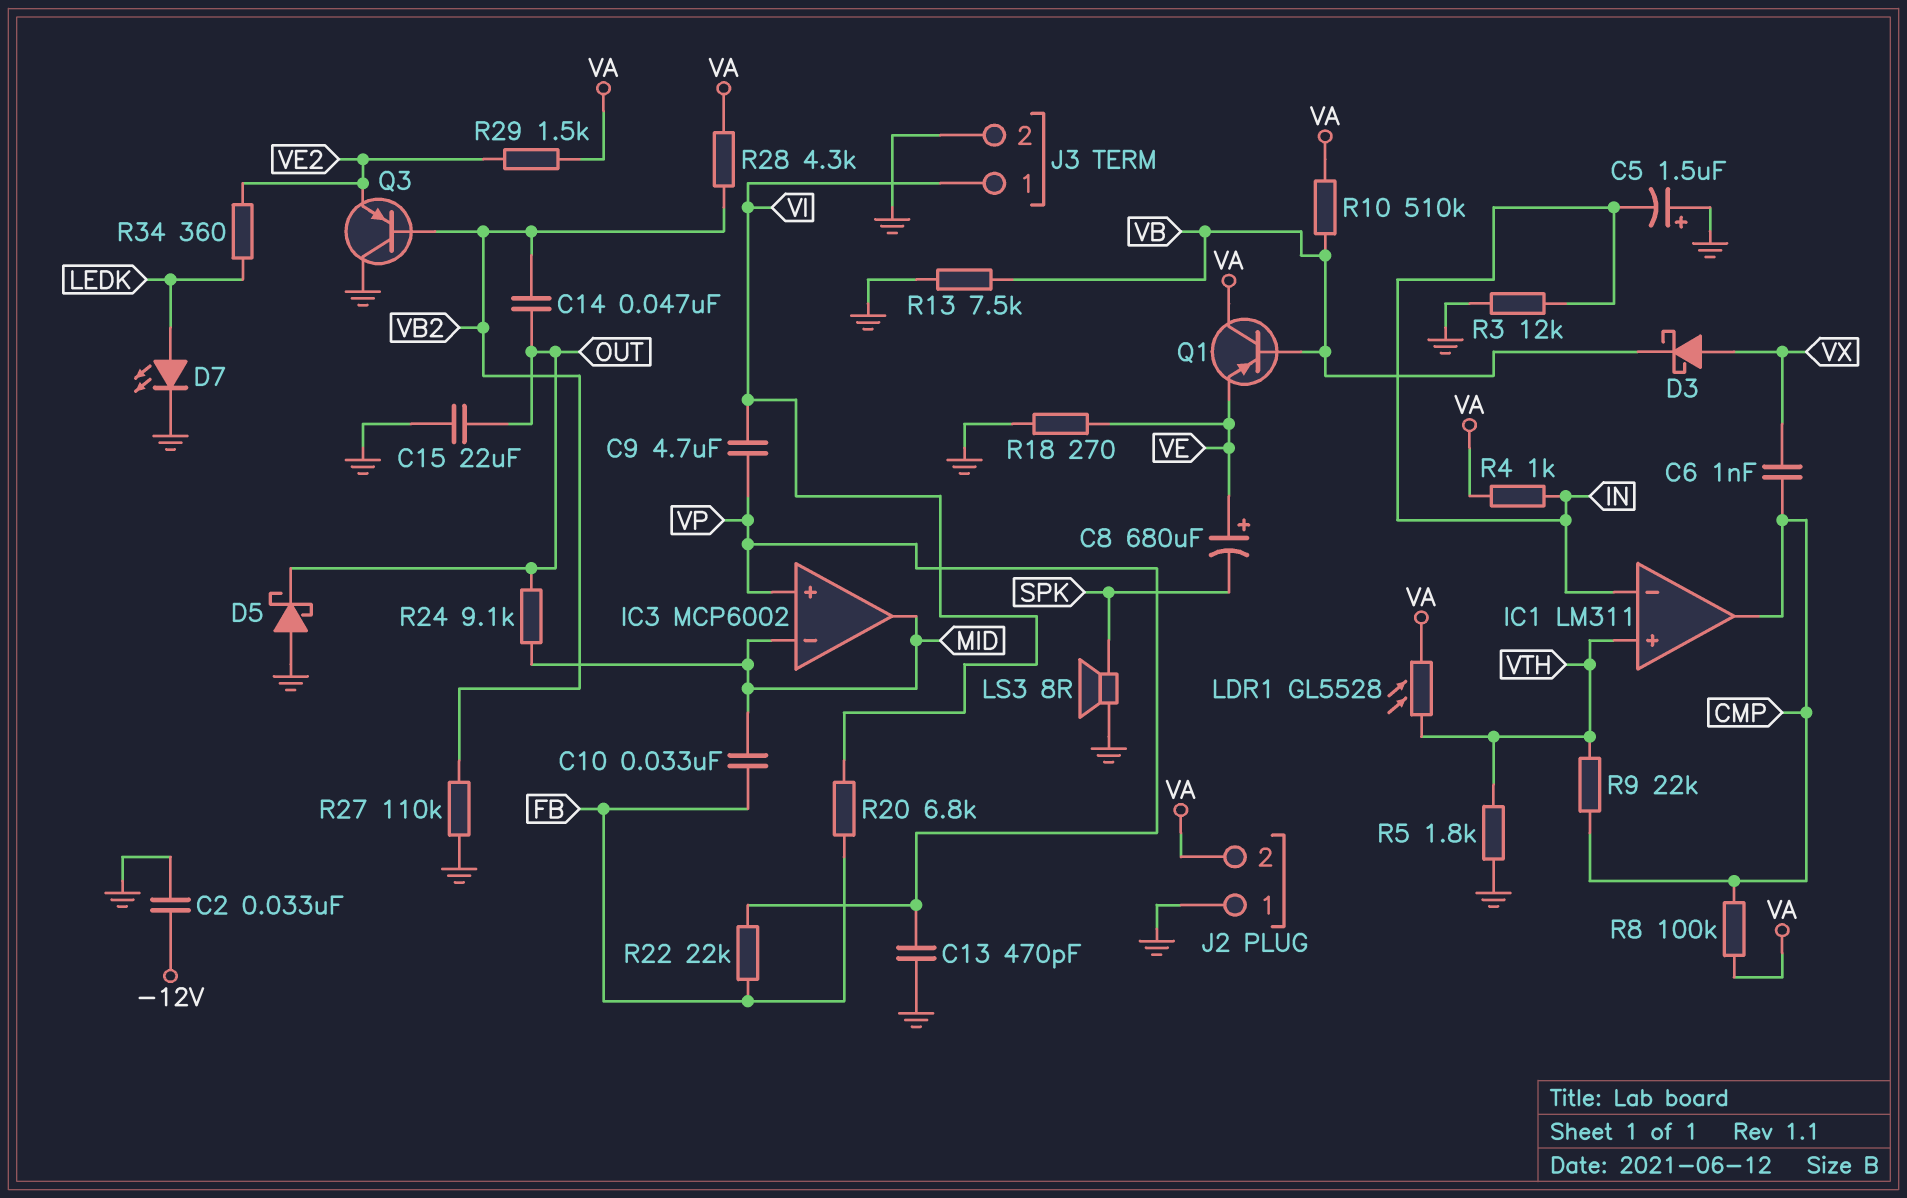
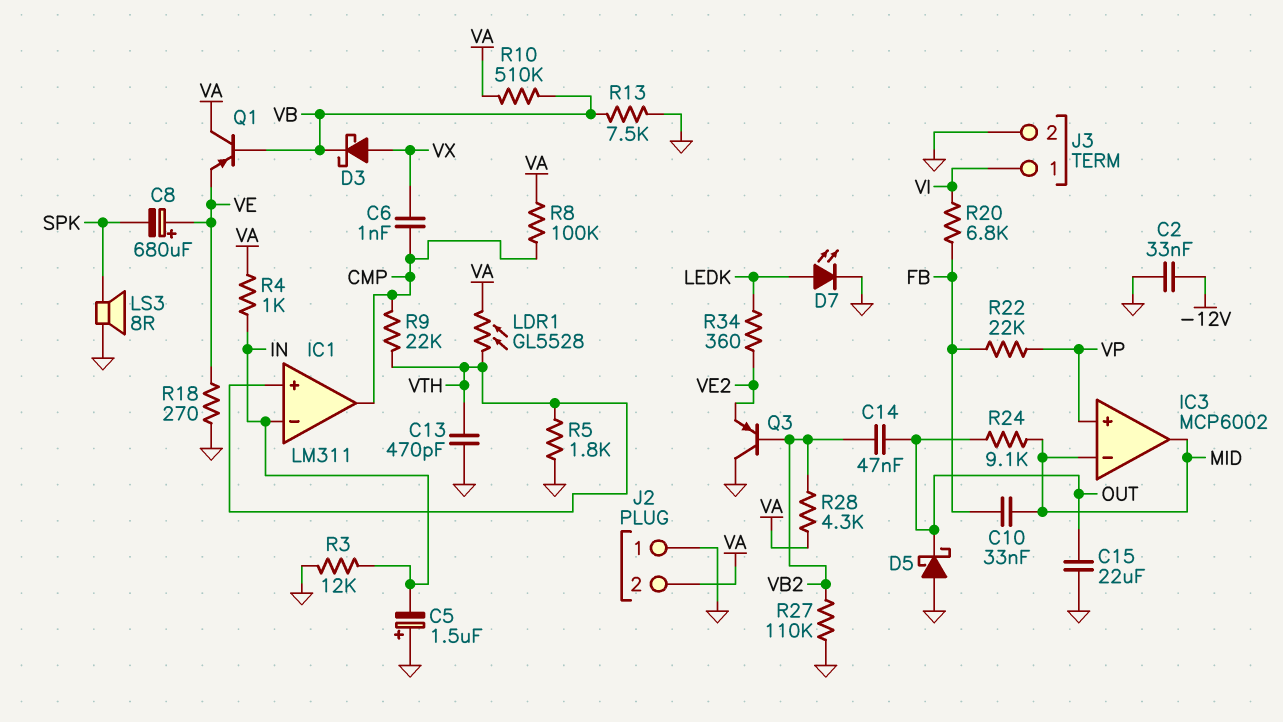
C9: 4.7uF (VI, VP) -> none
C13: 470pF (GND, VP) -> 470pF (GND, VTH)
R29: 1.5k (VA, VE2) -> none

